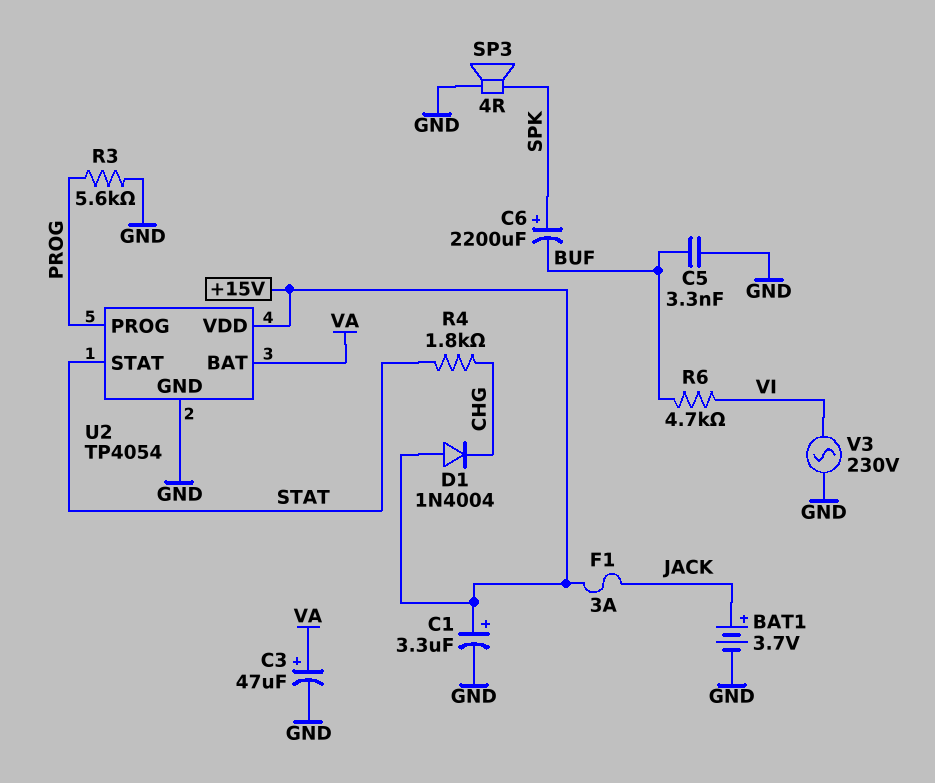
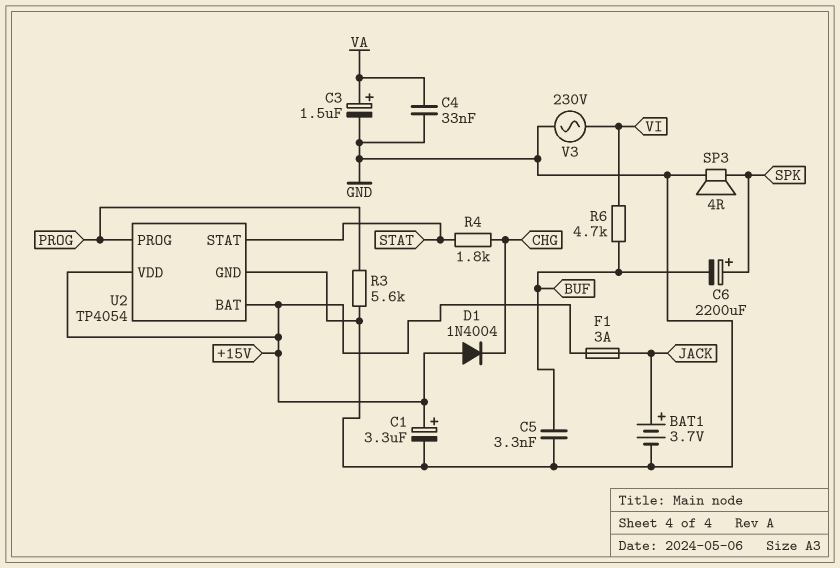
C3: 47uF (plus VA, minus GND) -> 1.5uF (plus VA, minus GND)
C4: none -> 33nF (GND, VA)
U2 pin BAT: VA -> +15V

